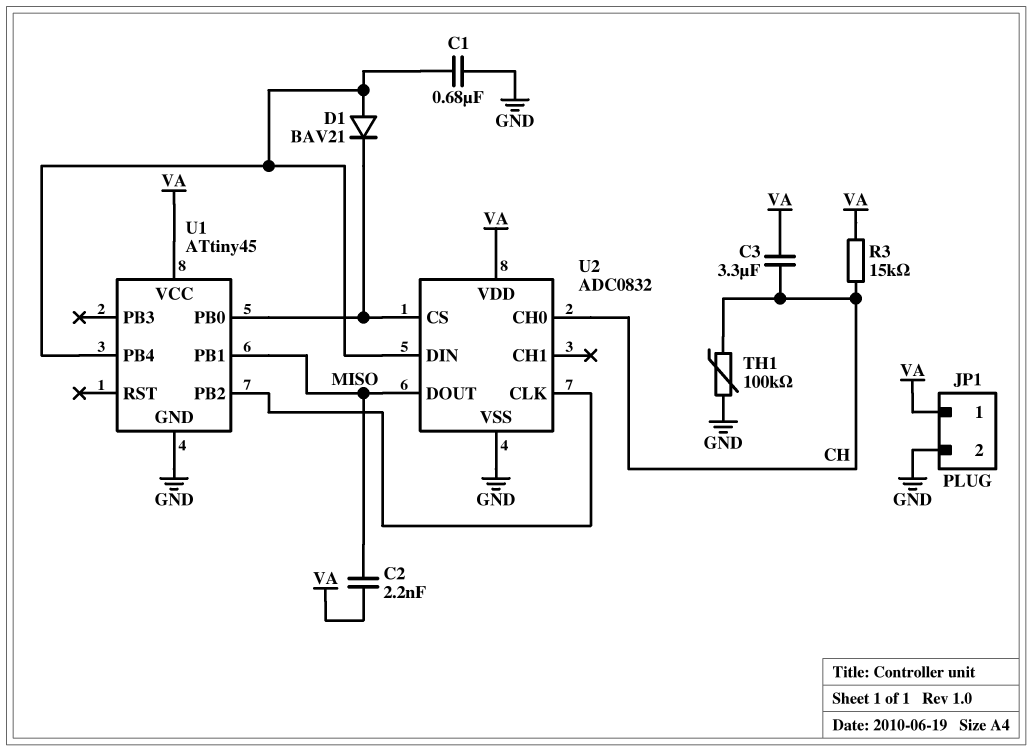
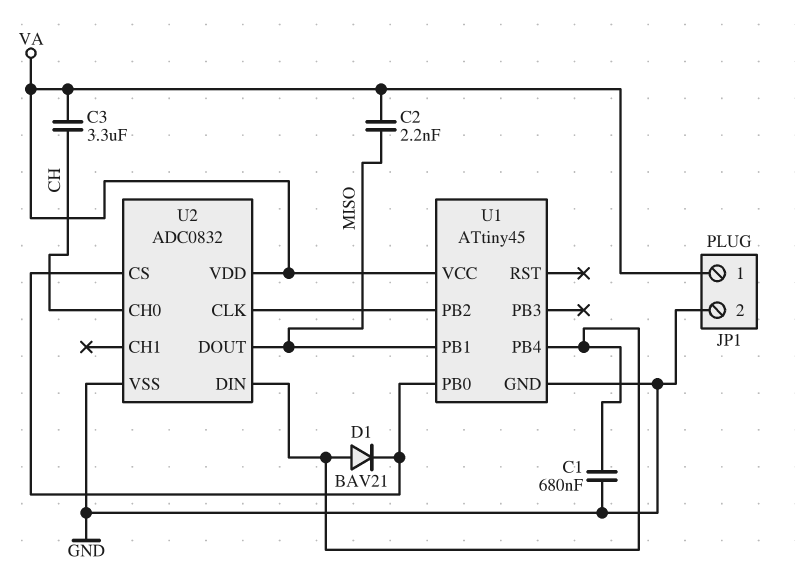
R3: 15k (CH, VA) -> none
TH1: 100k (CH, GND) -> none

